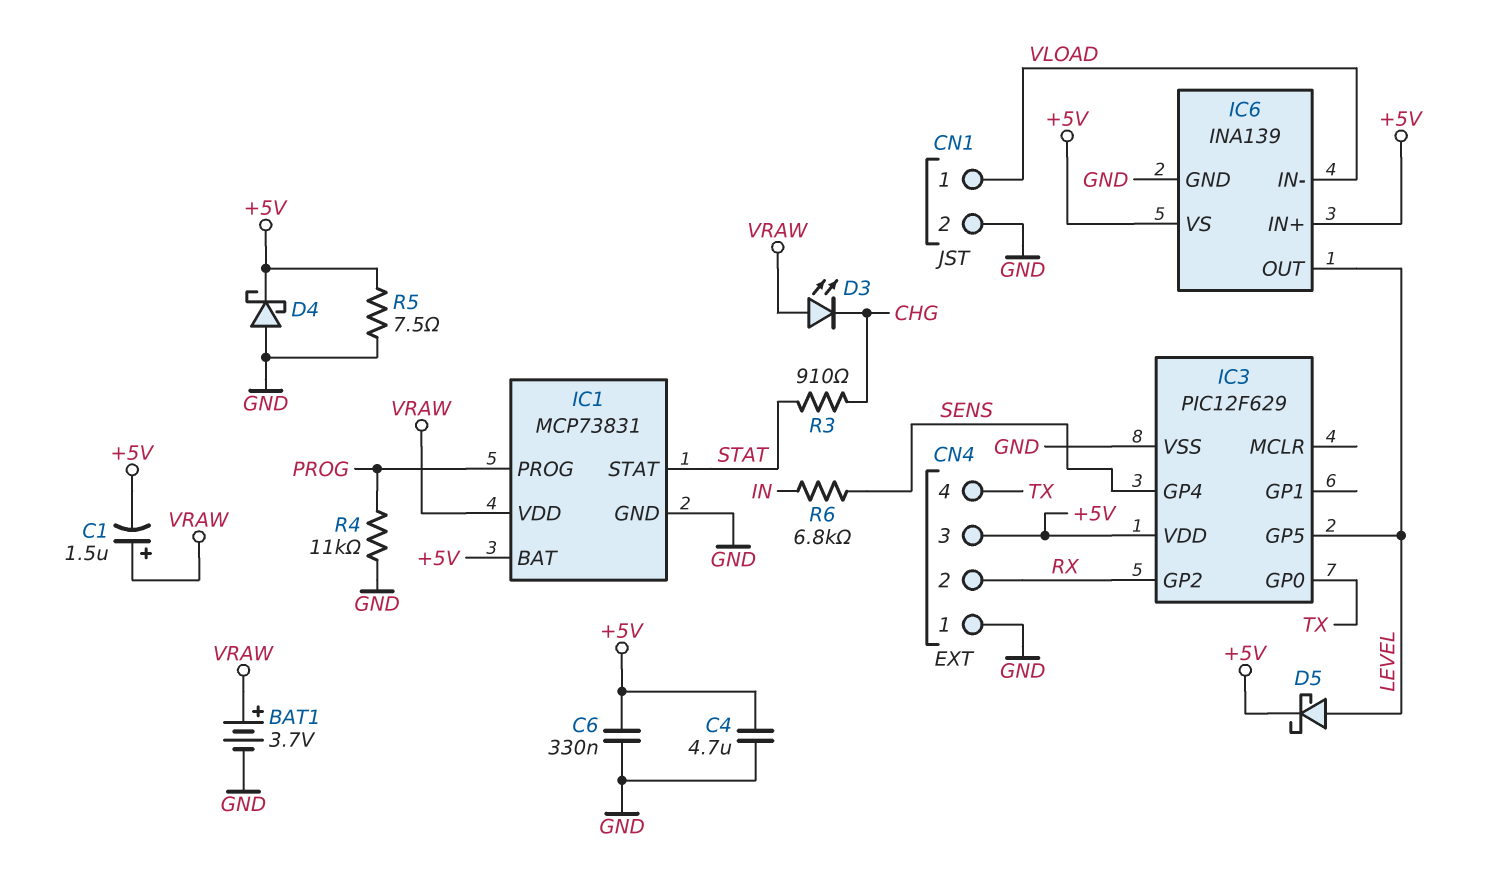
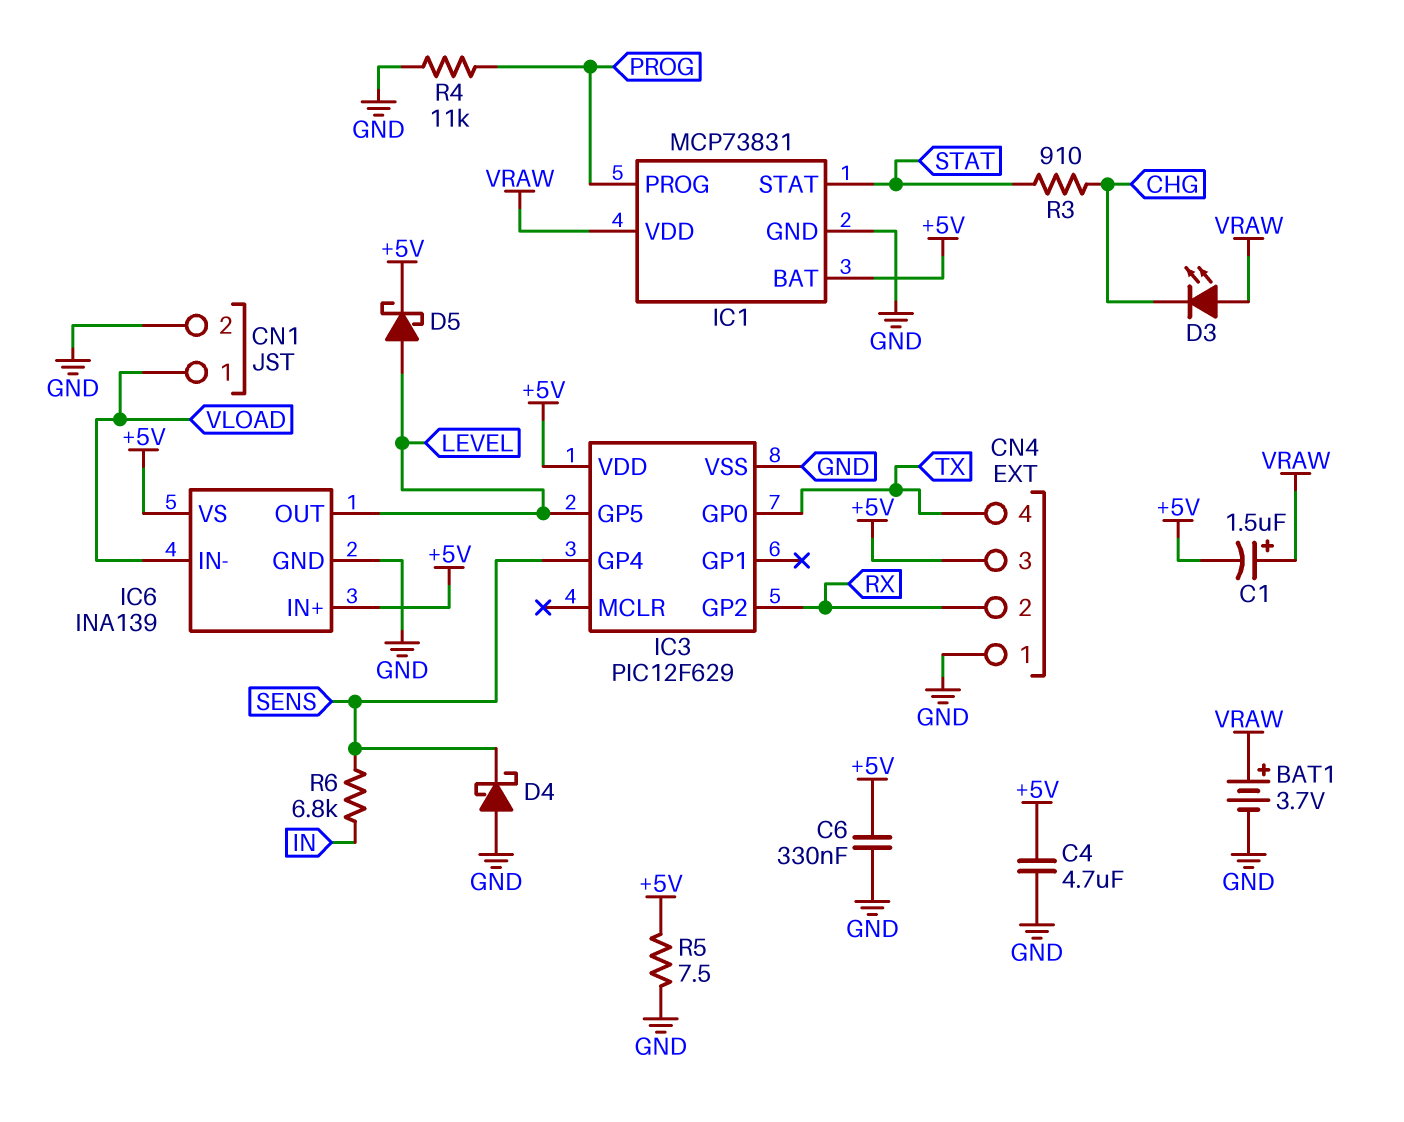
D4: schottky (A GND, K +5V) -> schottky (A GND, K SENS)

